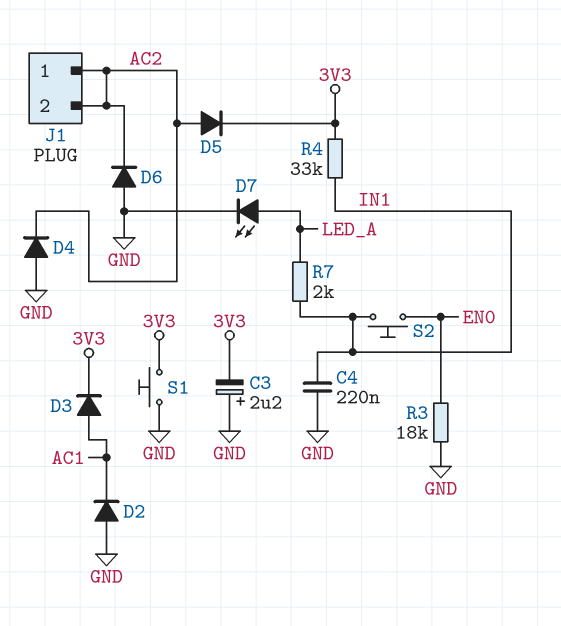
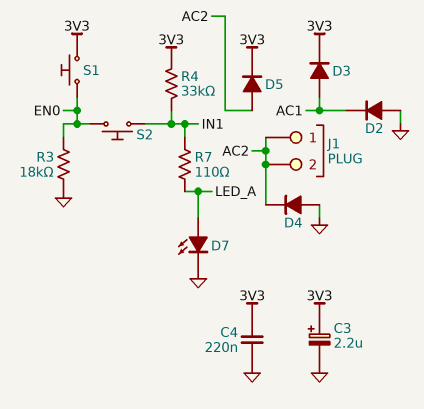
C3: 2.2uF (plus GND, minus 3V3) -> 2.2uF (plus 3V3, minus GND)
C4: 220nF (GND, IN1) -> 220nF (3V3, GND)
D6: diode (A GND, K AC2) -> none
R7: 2k (IN1, LED_A) -> 110 (IN1, LED_A)
S1: button (3V3, GND) -> button (3V3, EN0)

